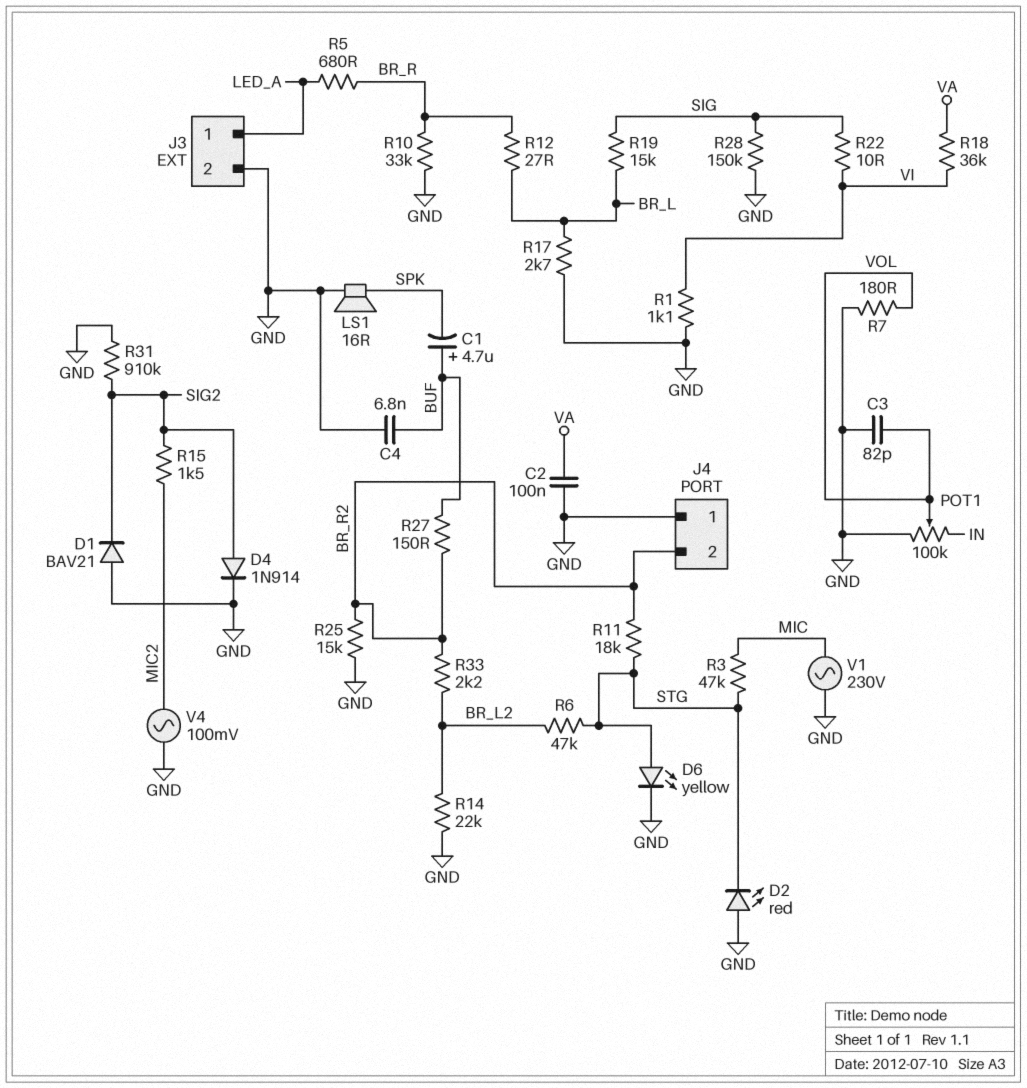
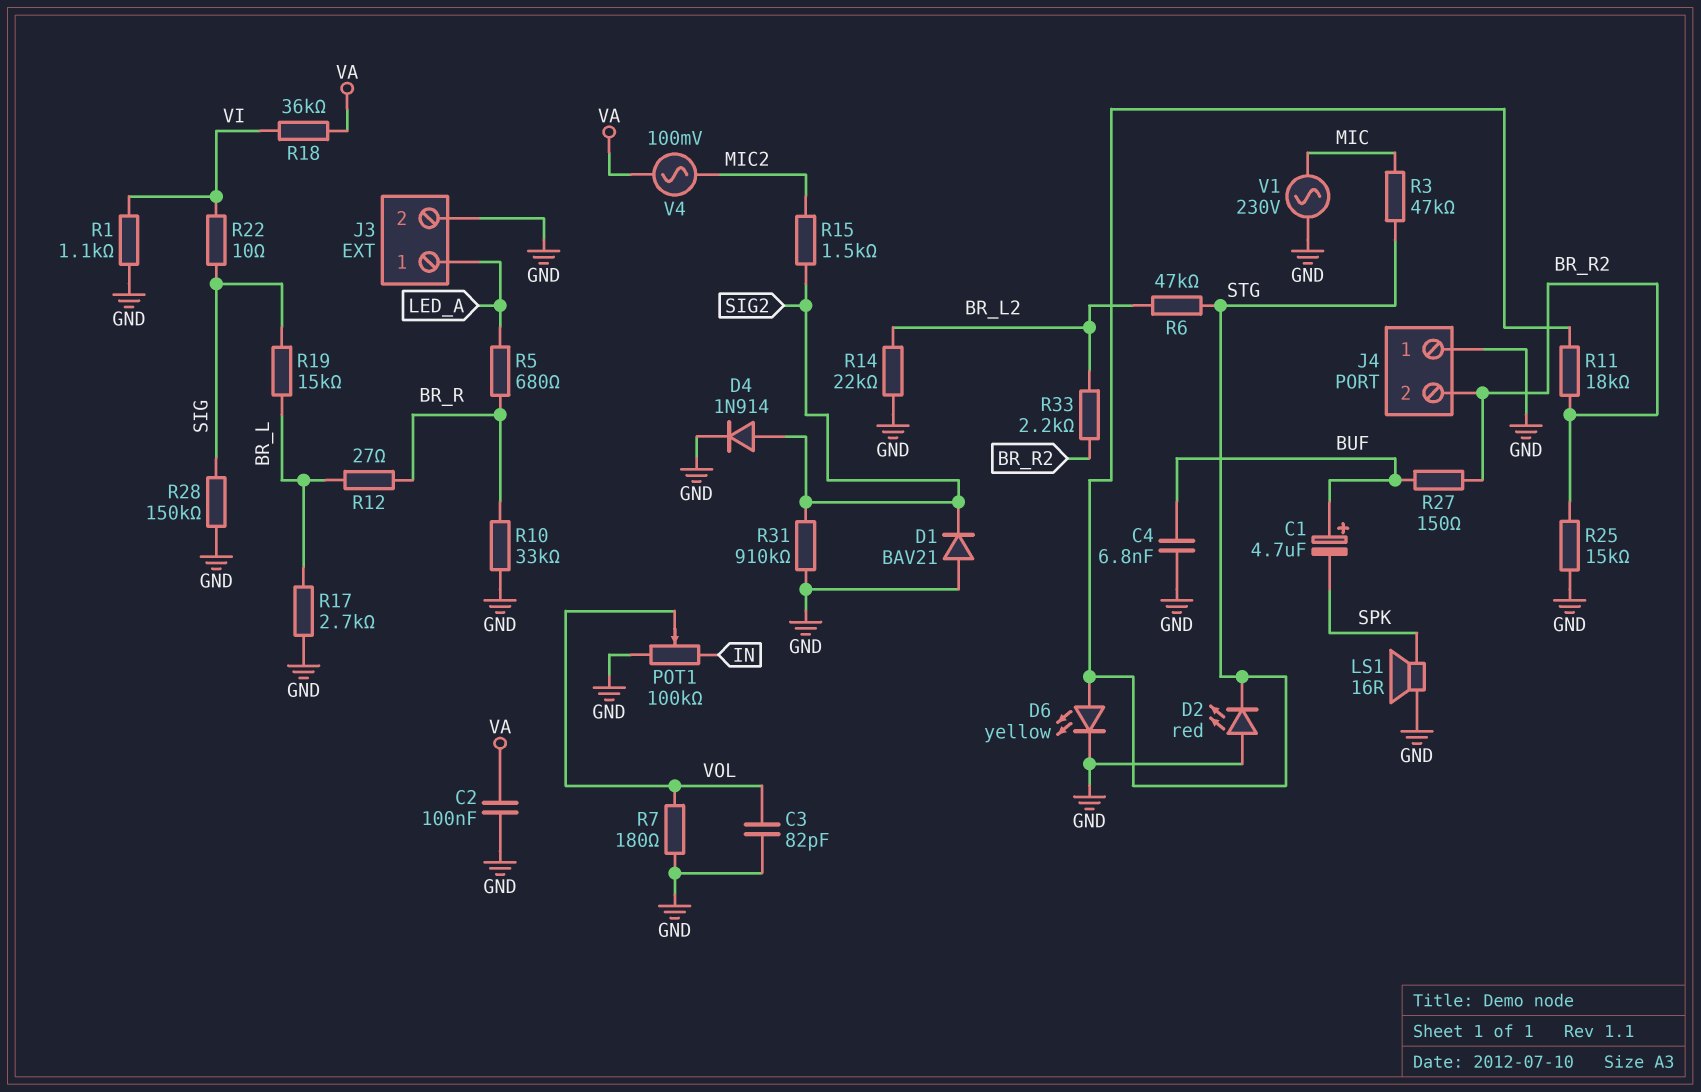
V4: AC 100mV (GND, MIC2) -> AC 100mV (MIC2, VA)

